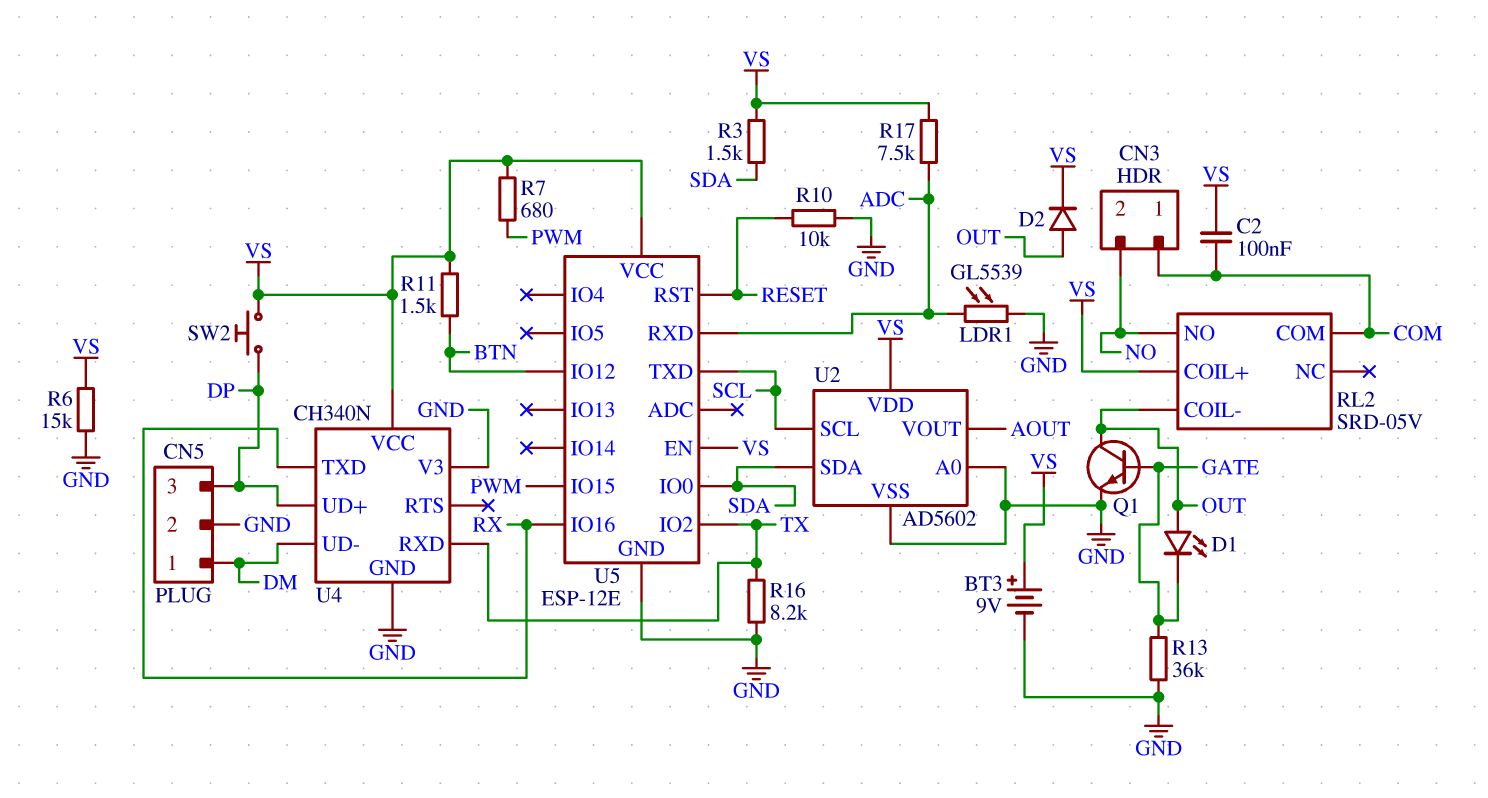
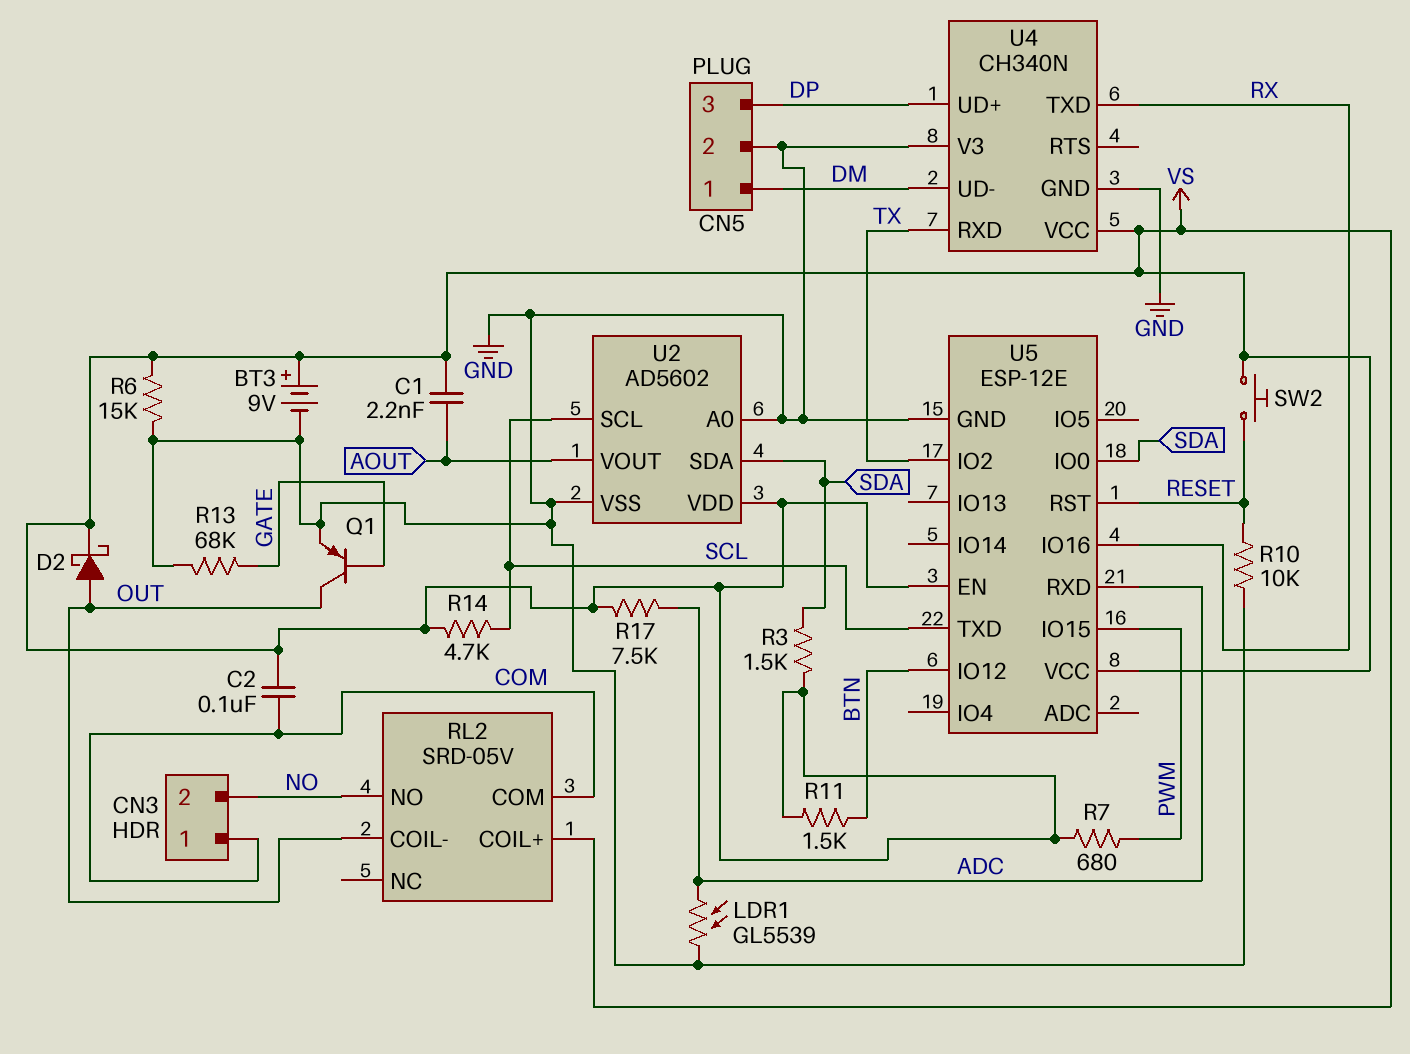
C1: none -> 2.2nF (AOUT, VS)
D1: LED (A OUT, K GATE) -> none
D2: diode (A OUT, K VS) -> schottky (A OUT, K VS)
Q1: NPN (B GATE, C OUT, E GND) -> PNP (B GATE, C OUT, E GND)
R13: 36k (GATE, GND) -> 68k (GATE, GND)
R14: none -> 4.7k (SCL, VS)
R16: 8.2k (GND, TX) -> none
SW2: button (DP, VS) -> button (RESET, VS)

